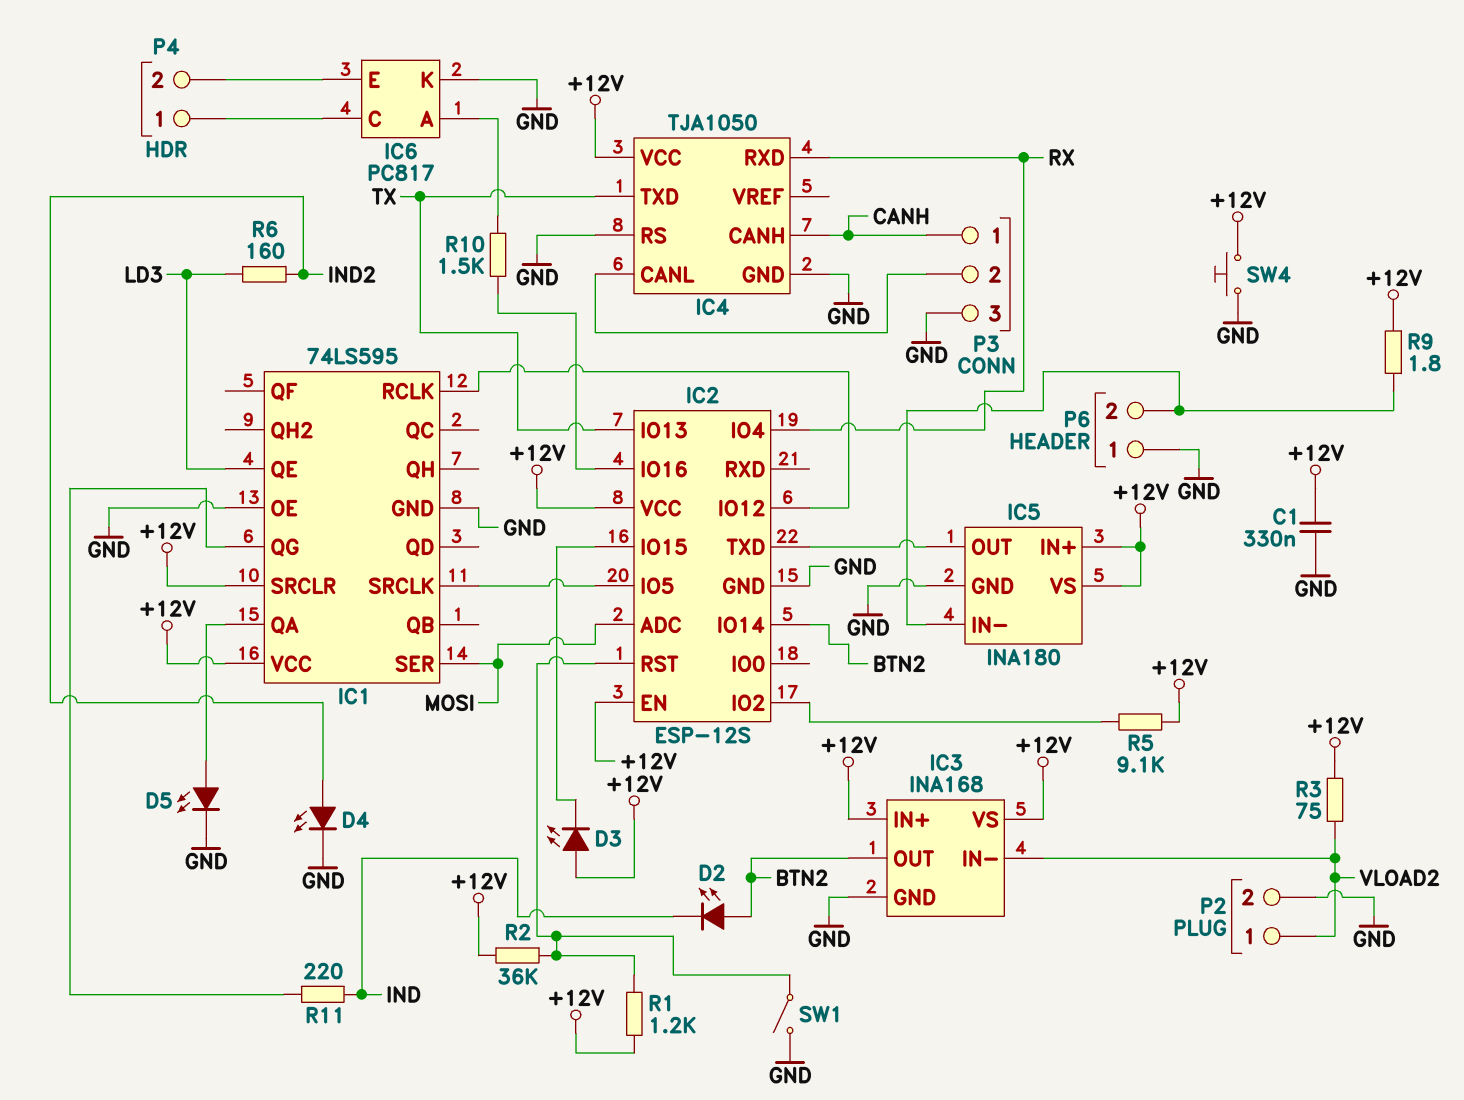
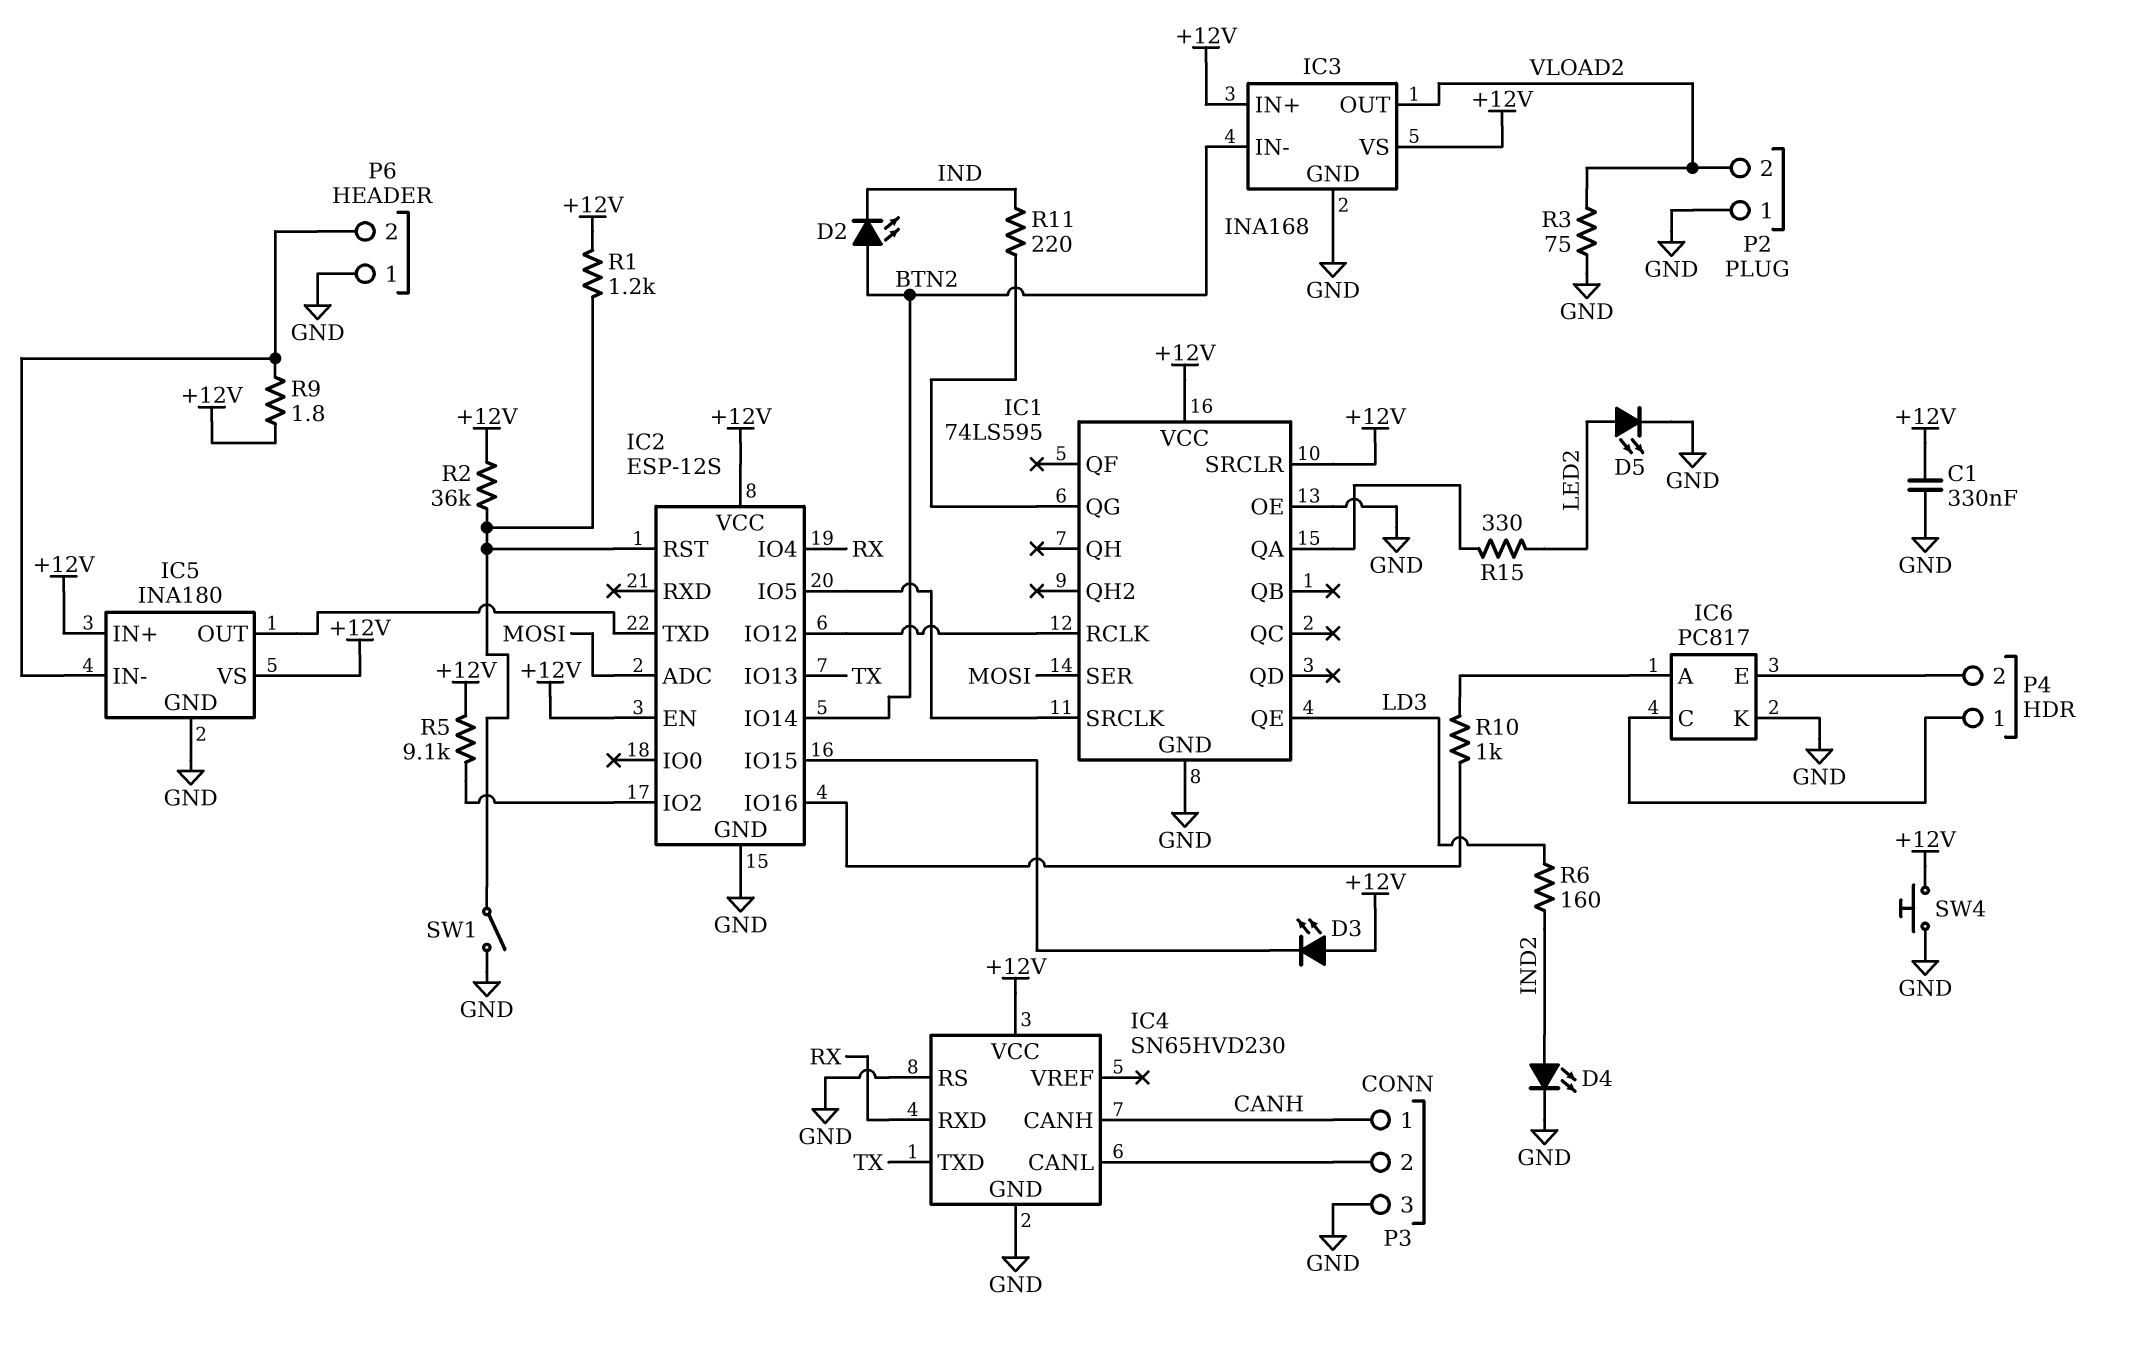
D5: LED (A IC1/QA, K GND) -> LED (A LED2, K GND)
IC3 pin IN-: VLOAD2 -> BTN2
IC3 pin OUT: BTN2 -> VLOAD2
IC4: TJA1050 -> SN65HVD230
P2 pin 1: VLOAD2 -> GND
P2 pin 2: GND -> VLOAD2
R3: 75 (+12V, VLOAD2) -> 75 (GND, VLOAD2)
R10: 1.5k (IC2/IO16, IC6/A) -> 1k (IC2/IO16, IC6/A)
R15: none -> 330 (IC1/QA, LED2)

